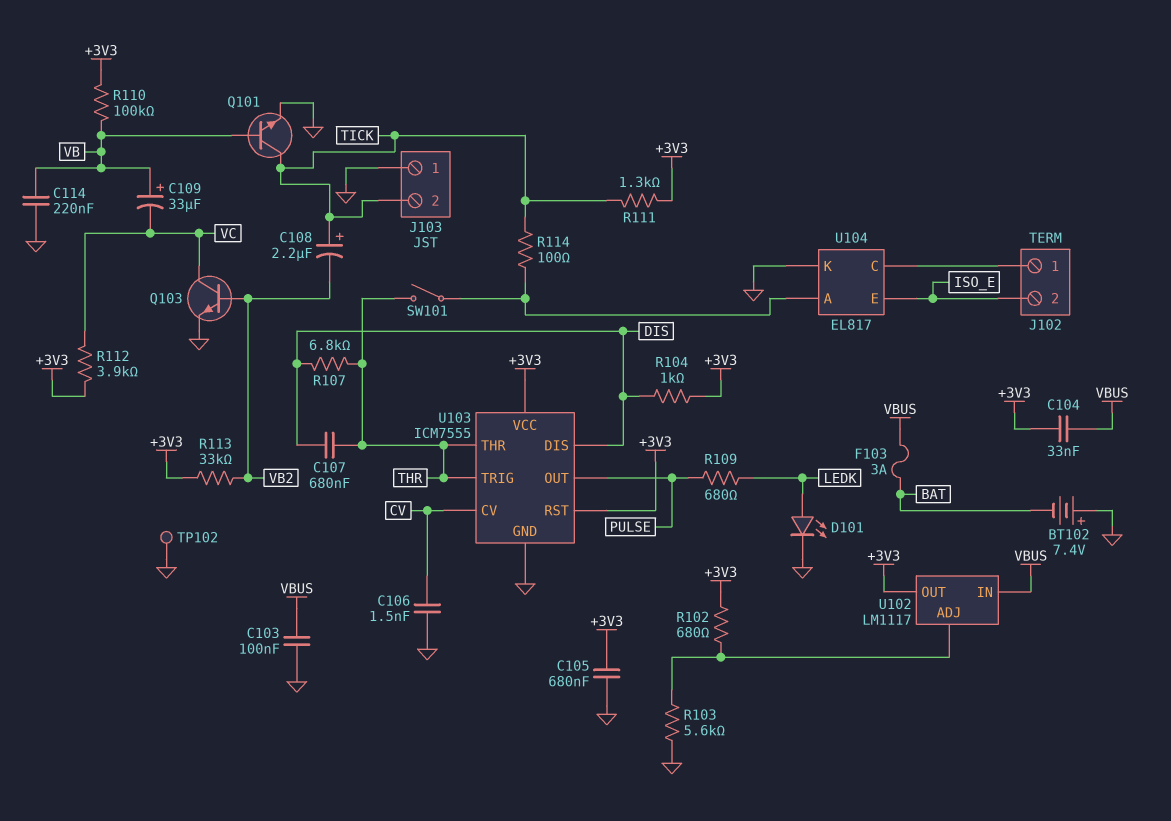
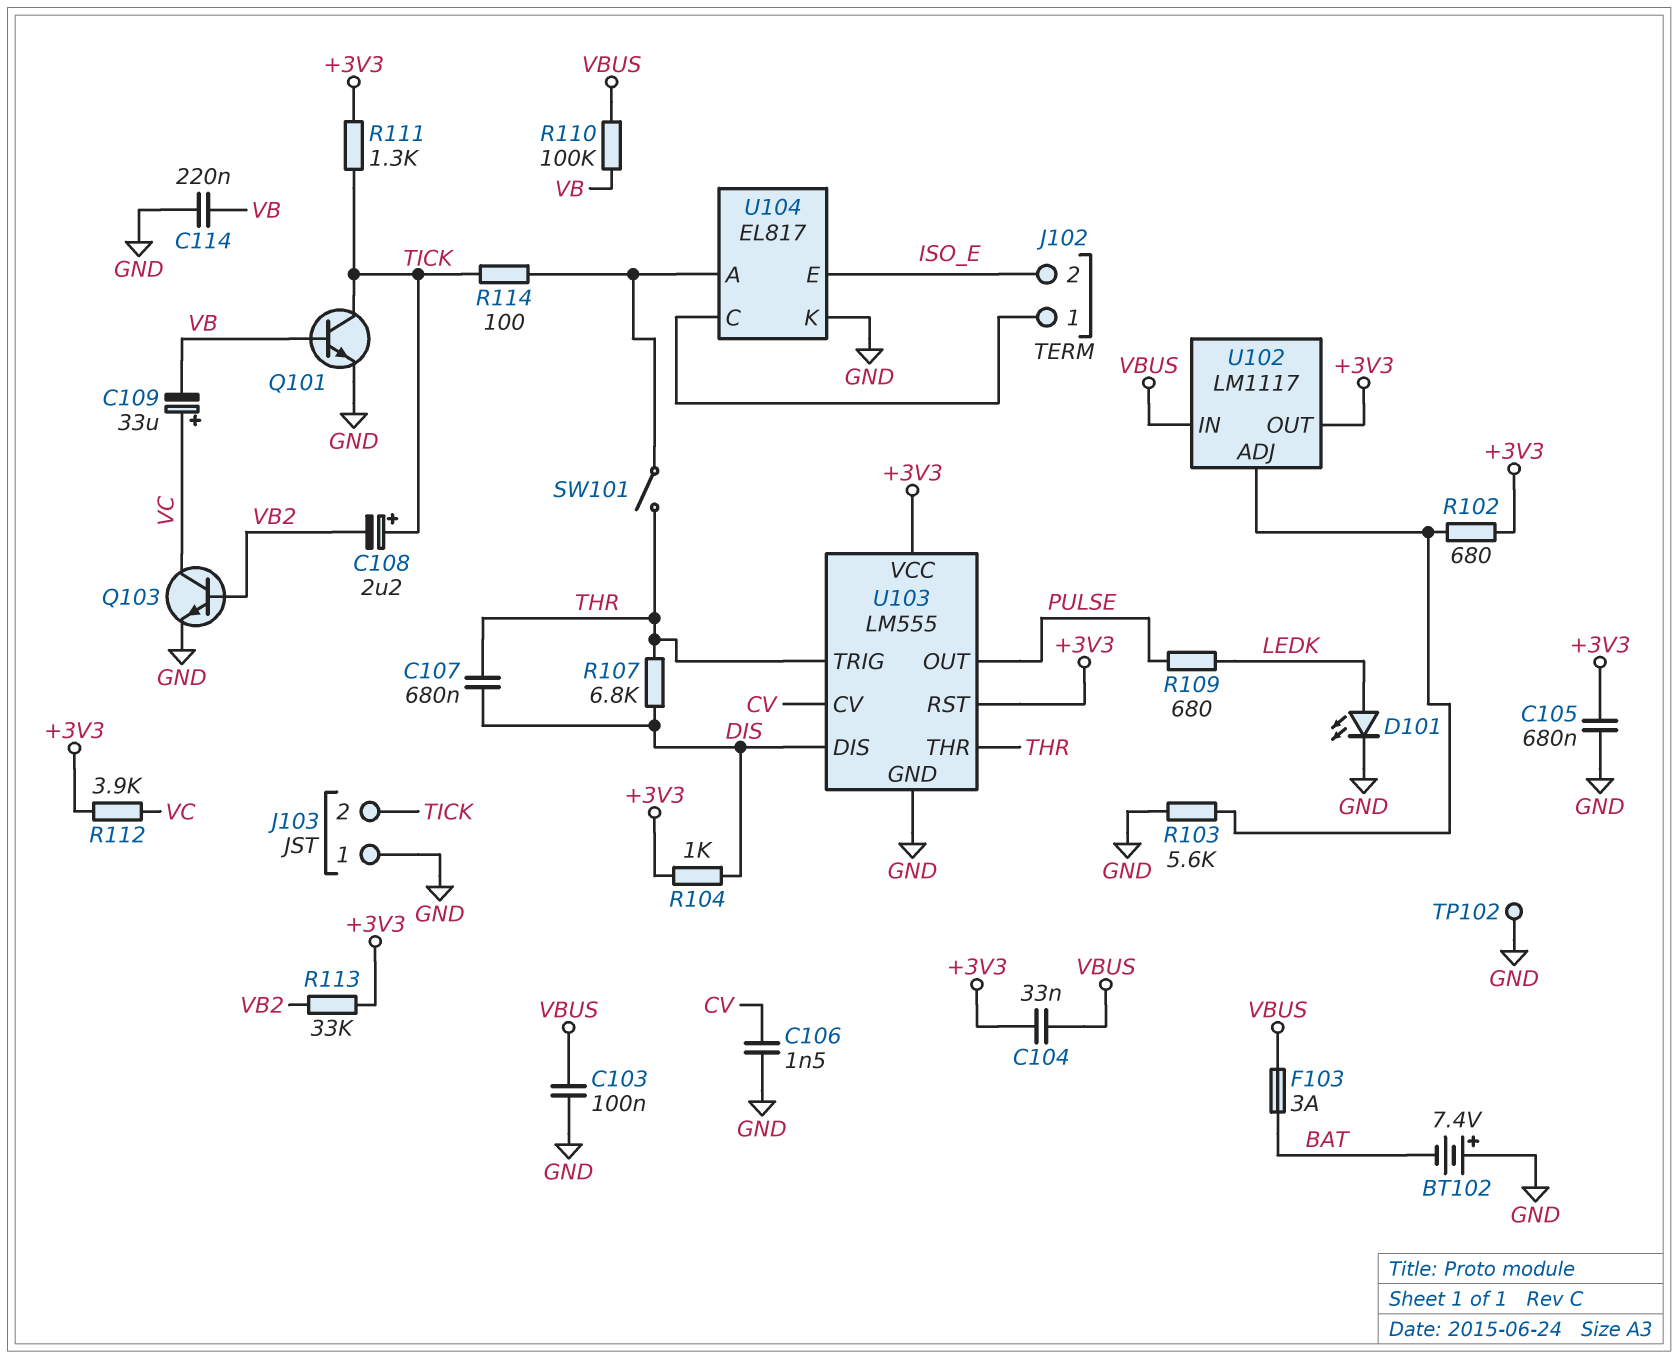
C109: 33uF (plus VB, minus VC) -> 33uF (plus VC, minus VB)
R110: 100k (+3V3, VB) -> 100k (VB, VBUS)
U103: ICM7555 -> LM555

